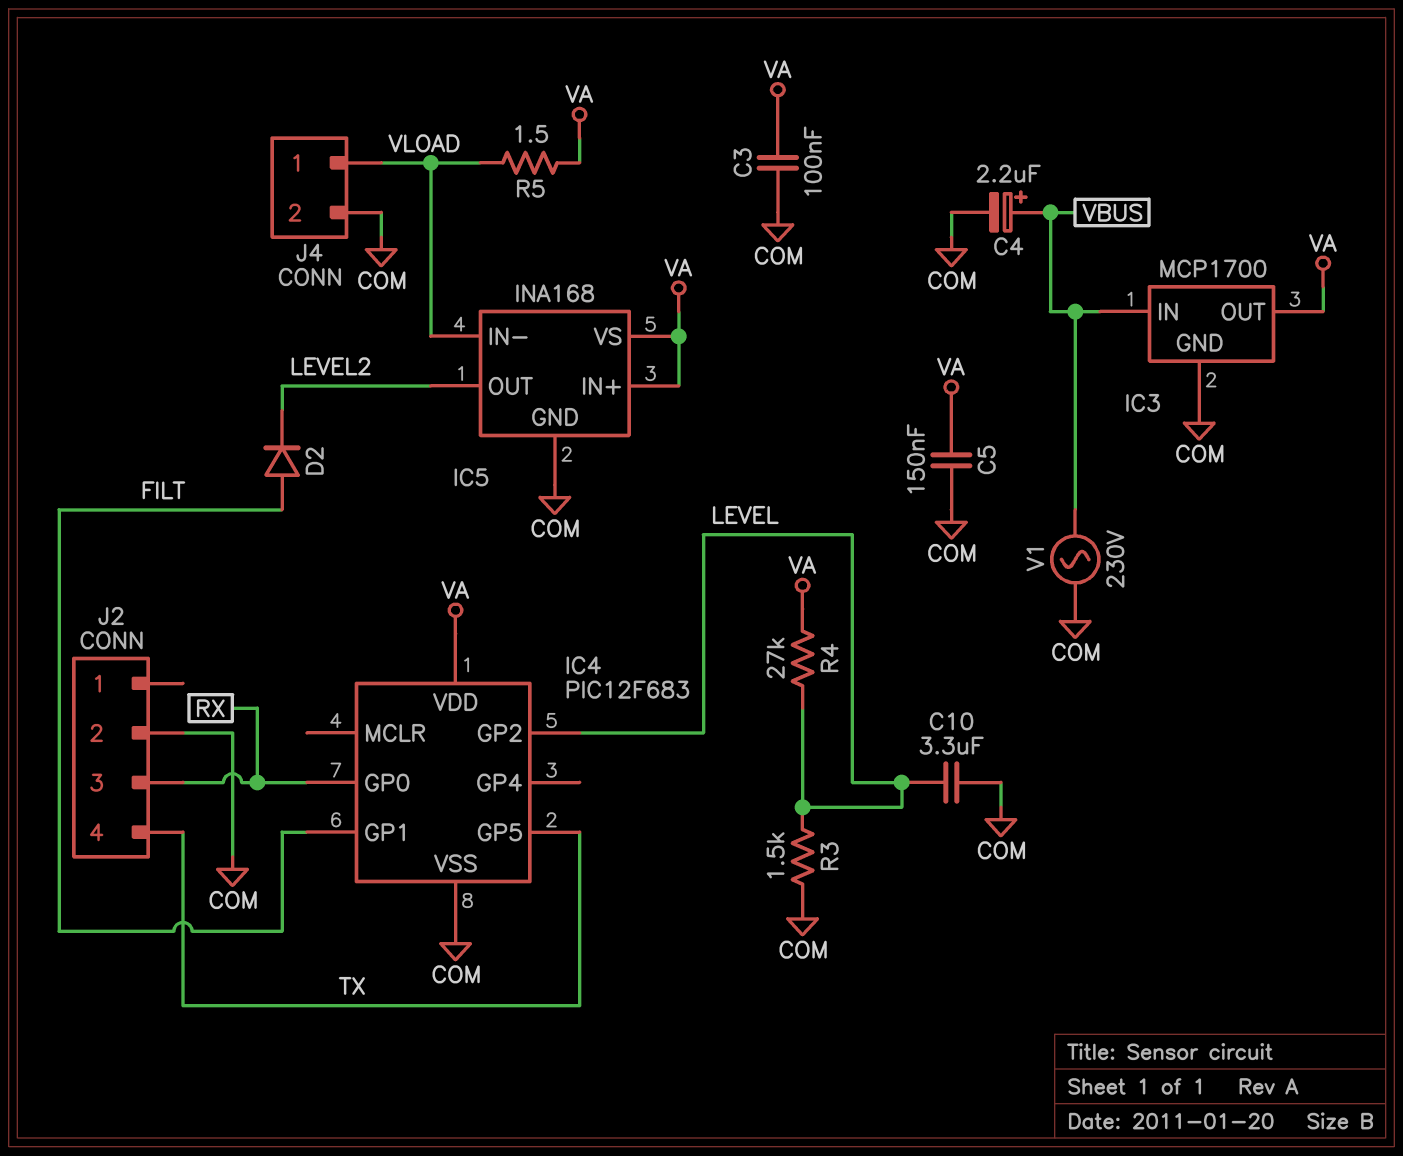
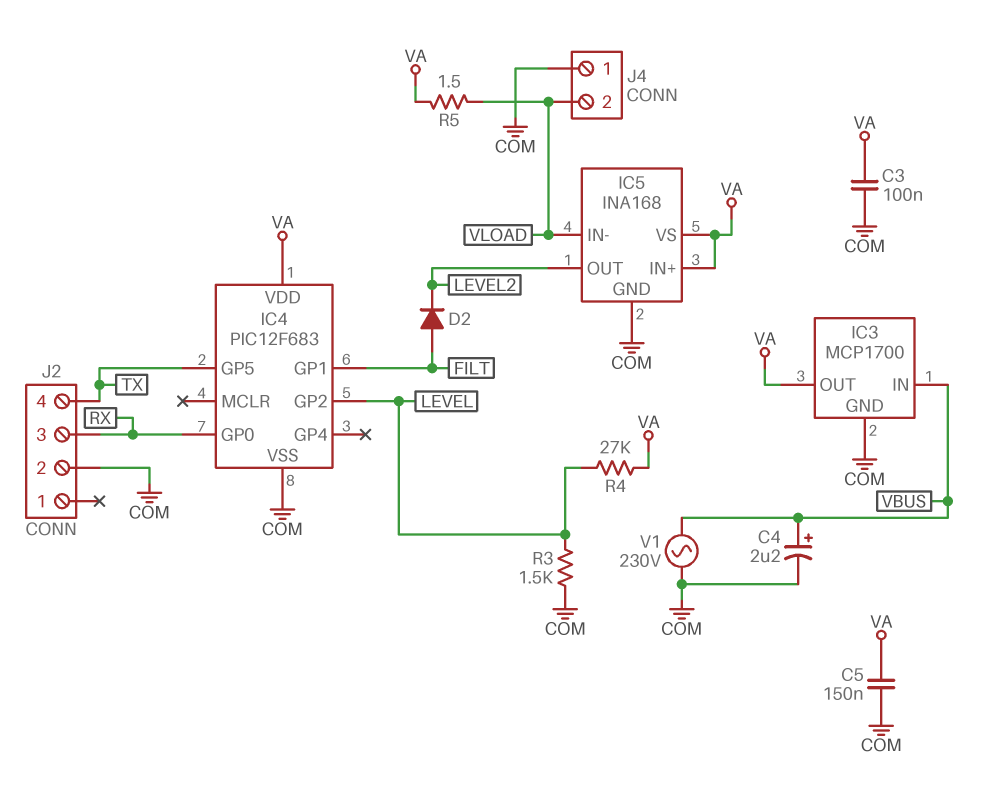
C10: 3.3uF (COM, LEVEL) -> none
J4 pin 1: VLOAD -> COM
J4 pin 2: COM -> VLOAD

